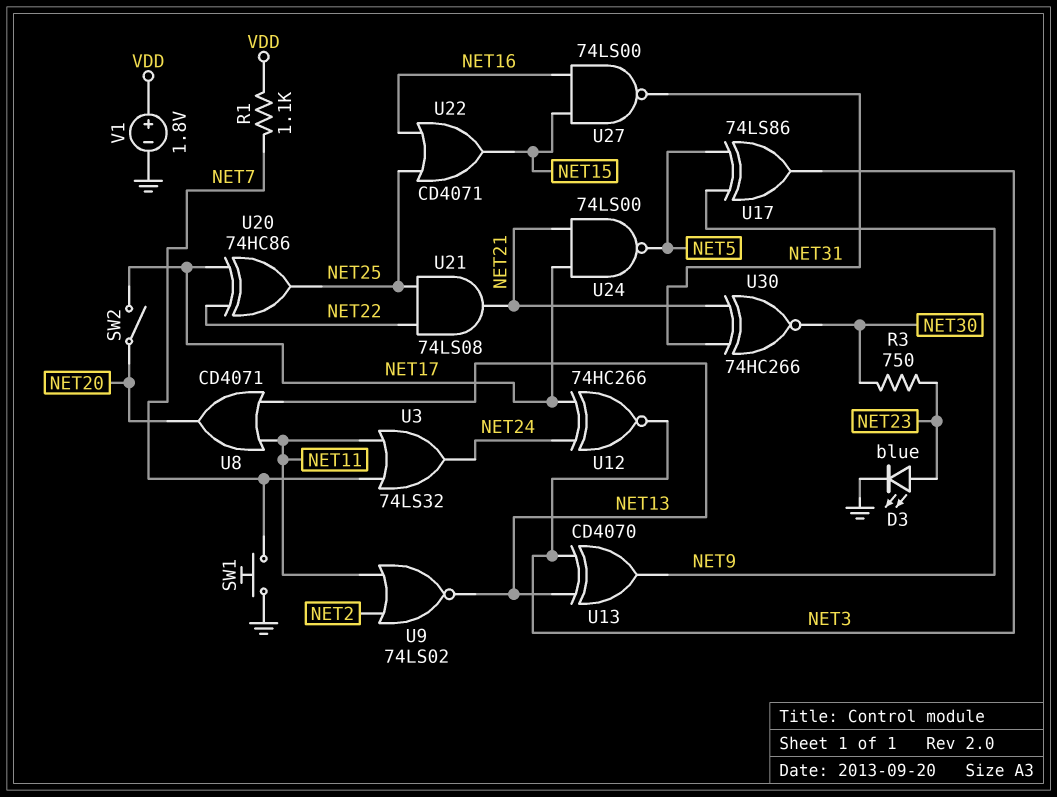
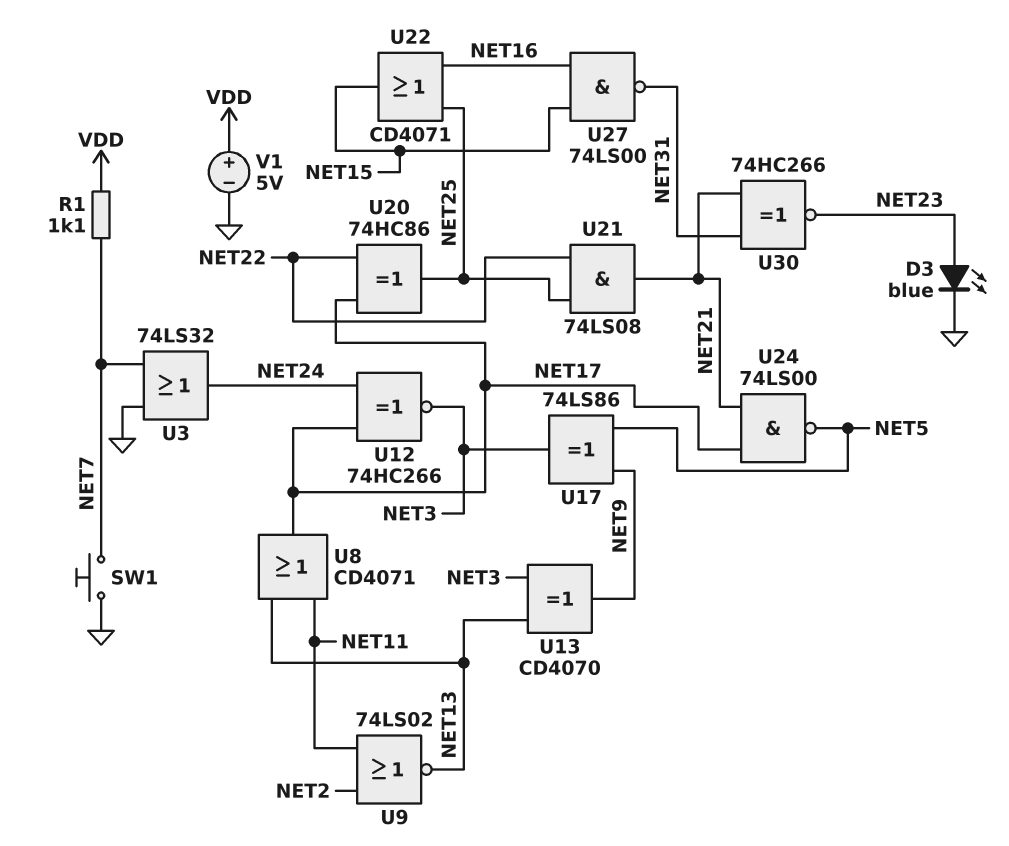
R3: 750 (NET23, NET30) -> none
SW2: switch (NET17, NET20) -> none
U3: OR 74LS32 (in NET7, in NET11, out NET24) -> OR 74LS32 (in GND, in NET7, out NET24)
U8: OR CD4071 (in NET11, in NET13, out NET20) -> OR CD4071 (in NET11, in NET13, out NET17)
U30: XNOR 74HC266 (in NET21, in NET31, out NET30) -> XNOR 74HC266 (in NET21, in NET31, out NET23)
V1: 1.8V (plus VDD, minus GND) -> 5V (plus VDD, minus GND)

